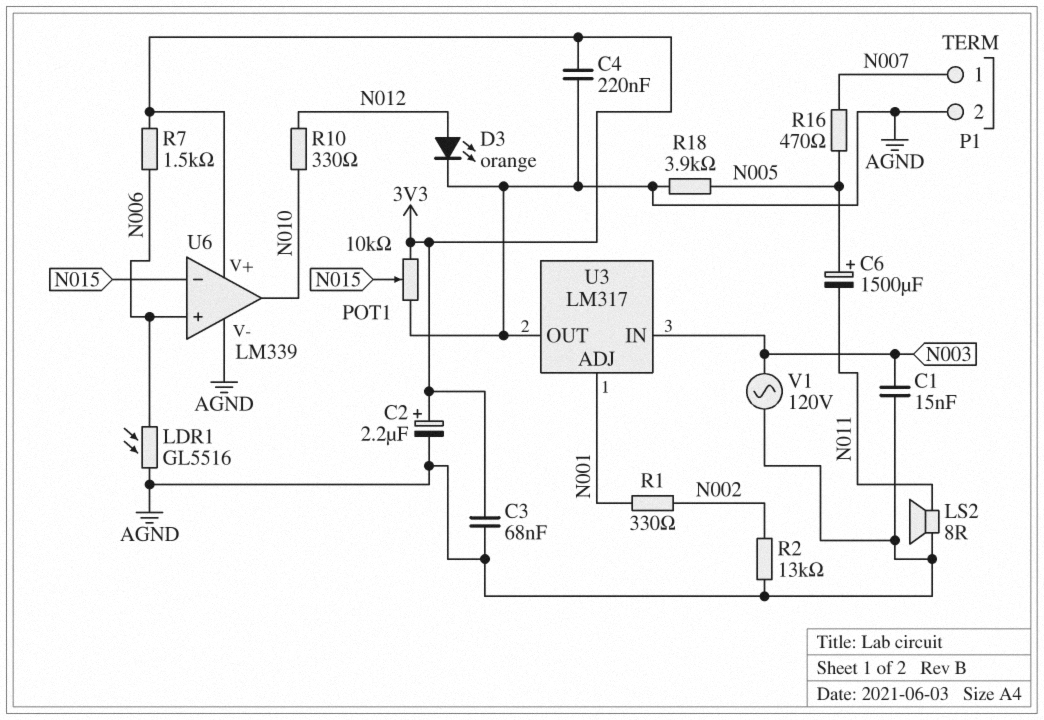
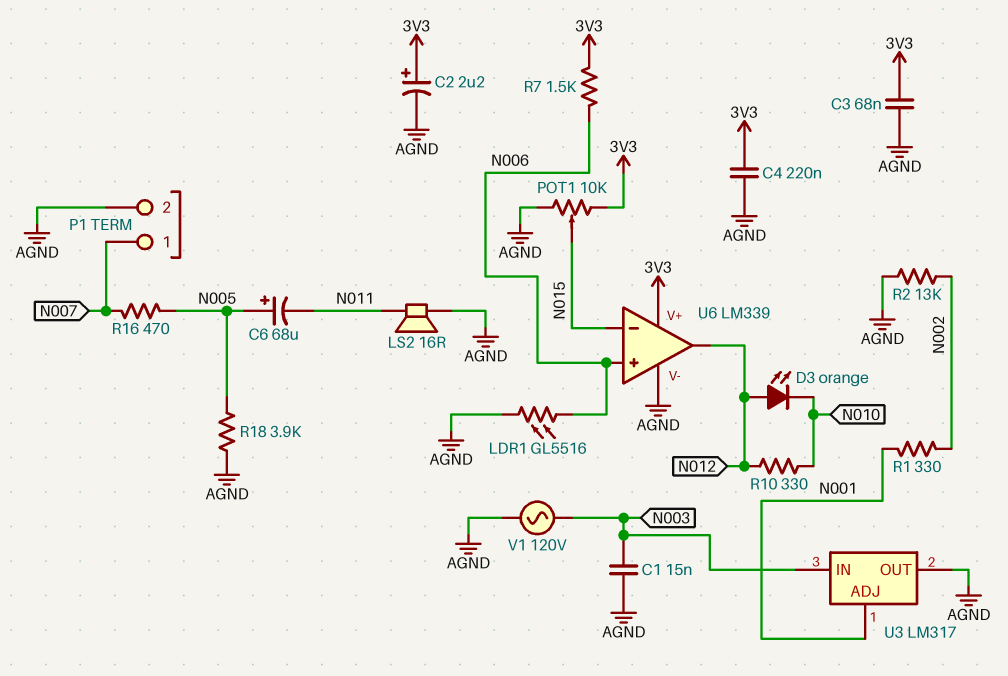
C6: 1500uF (plus N005, minus N011) -> 68uF (plus N005, minus N011)
D3: LED orange (A N012, K AGND) -> LED orange (A N012, K N010)
LS2: speaker 8R (AGND, N011) -> speaker 16R (AGND, N011)
U6 pin out: N010 -> N012

